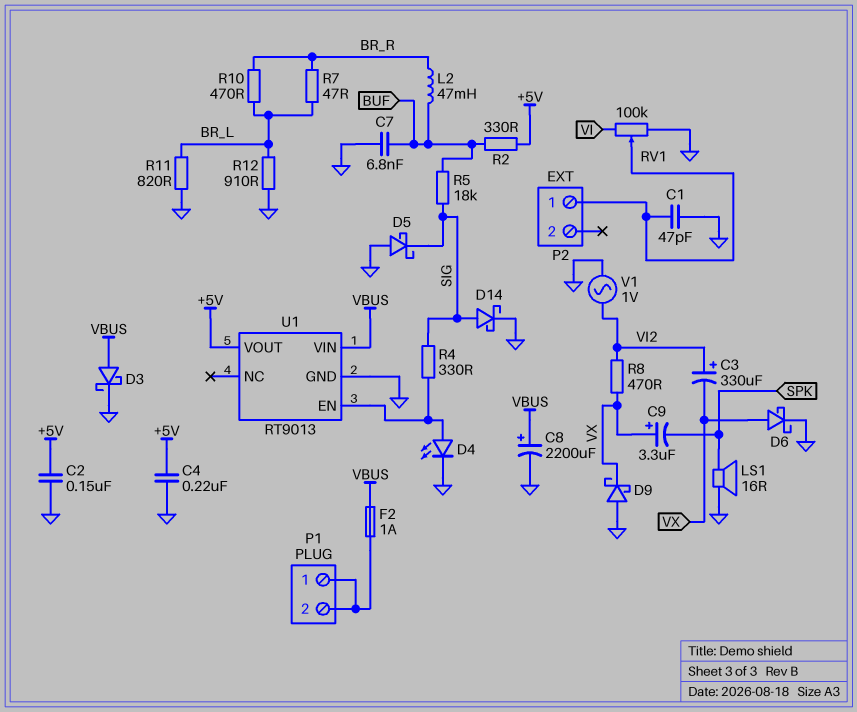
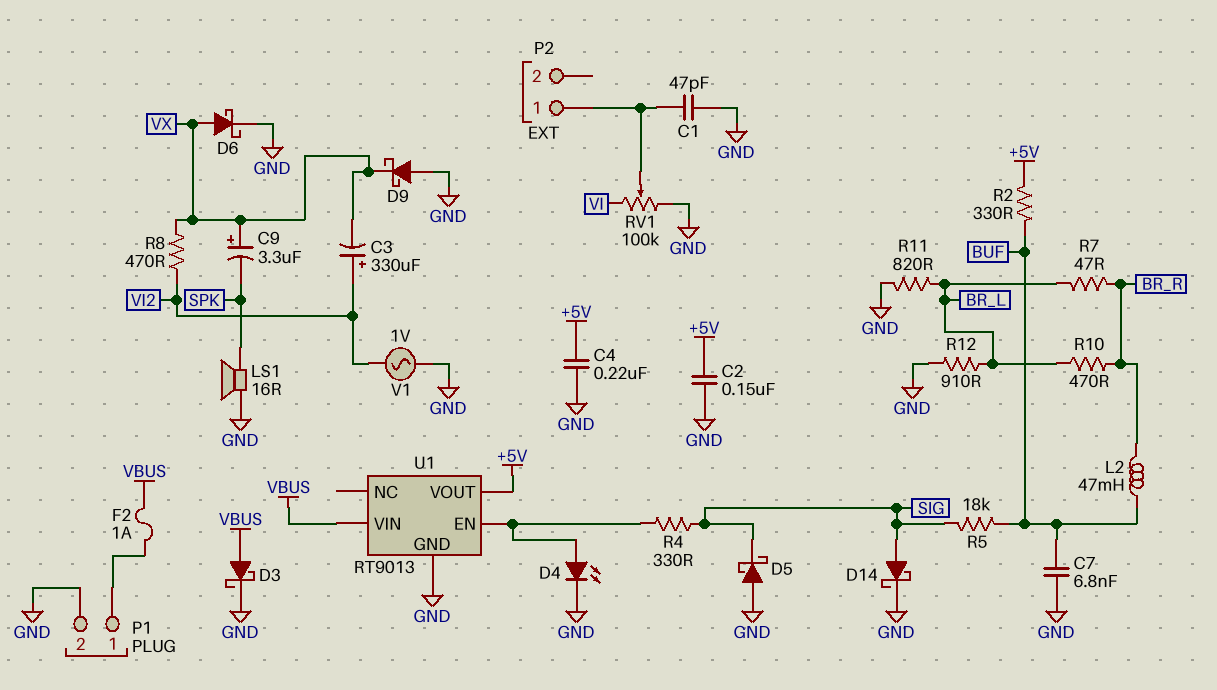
C8: 2200uF (plus VBUS, minus GND) -> none
P1 pin 2: P1/1 -> GND

